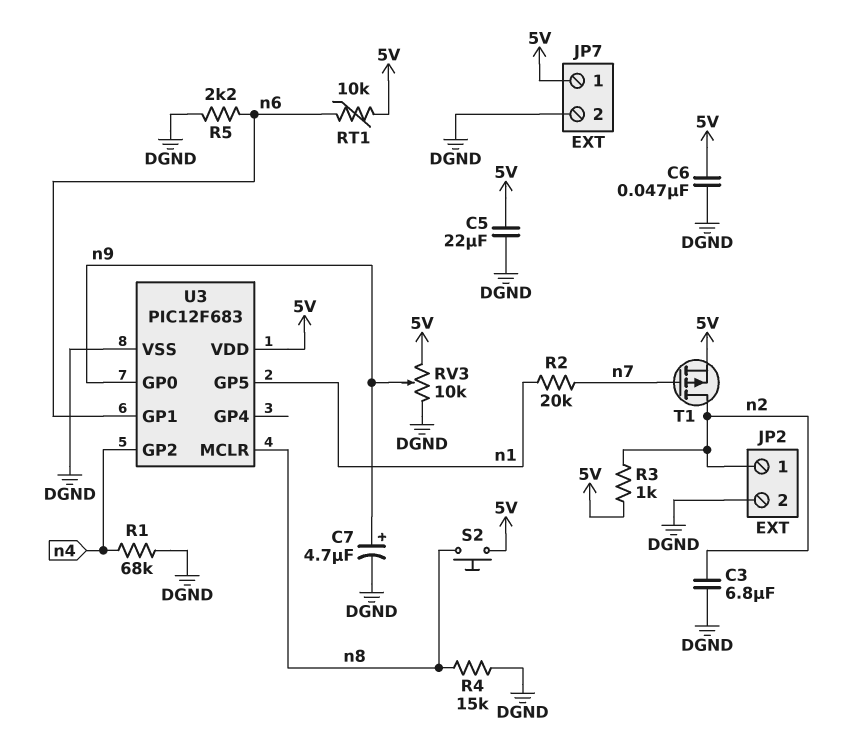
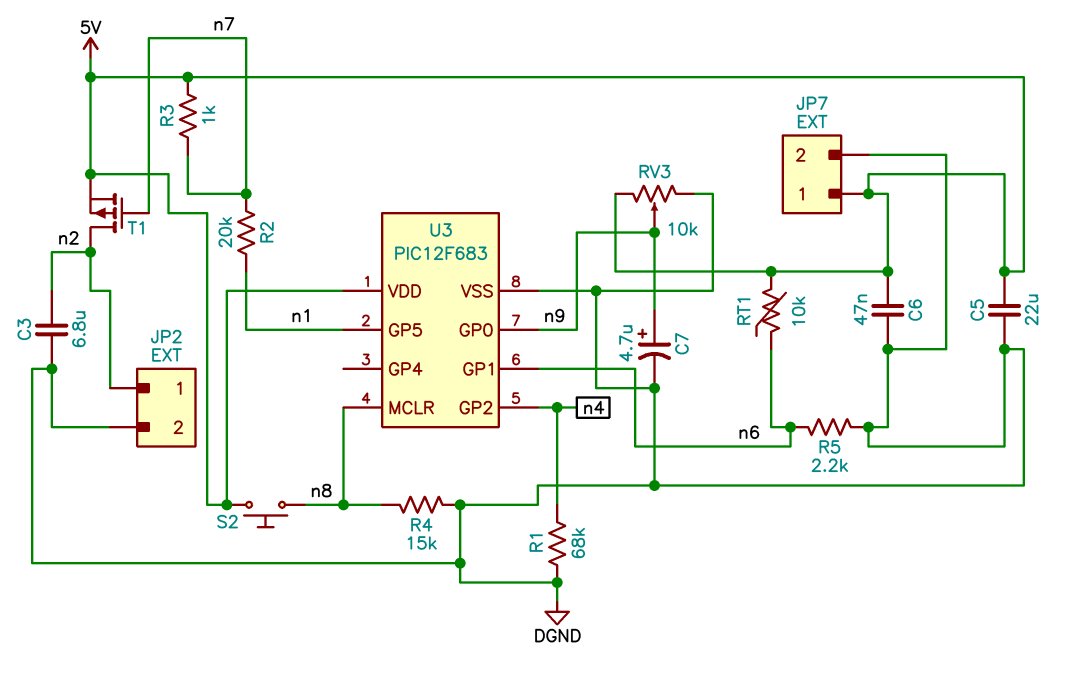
R3: 1k (5V, n2) -> 1k (5V, n7)

